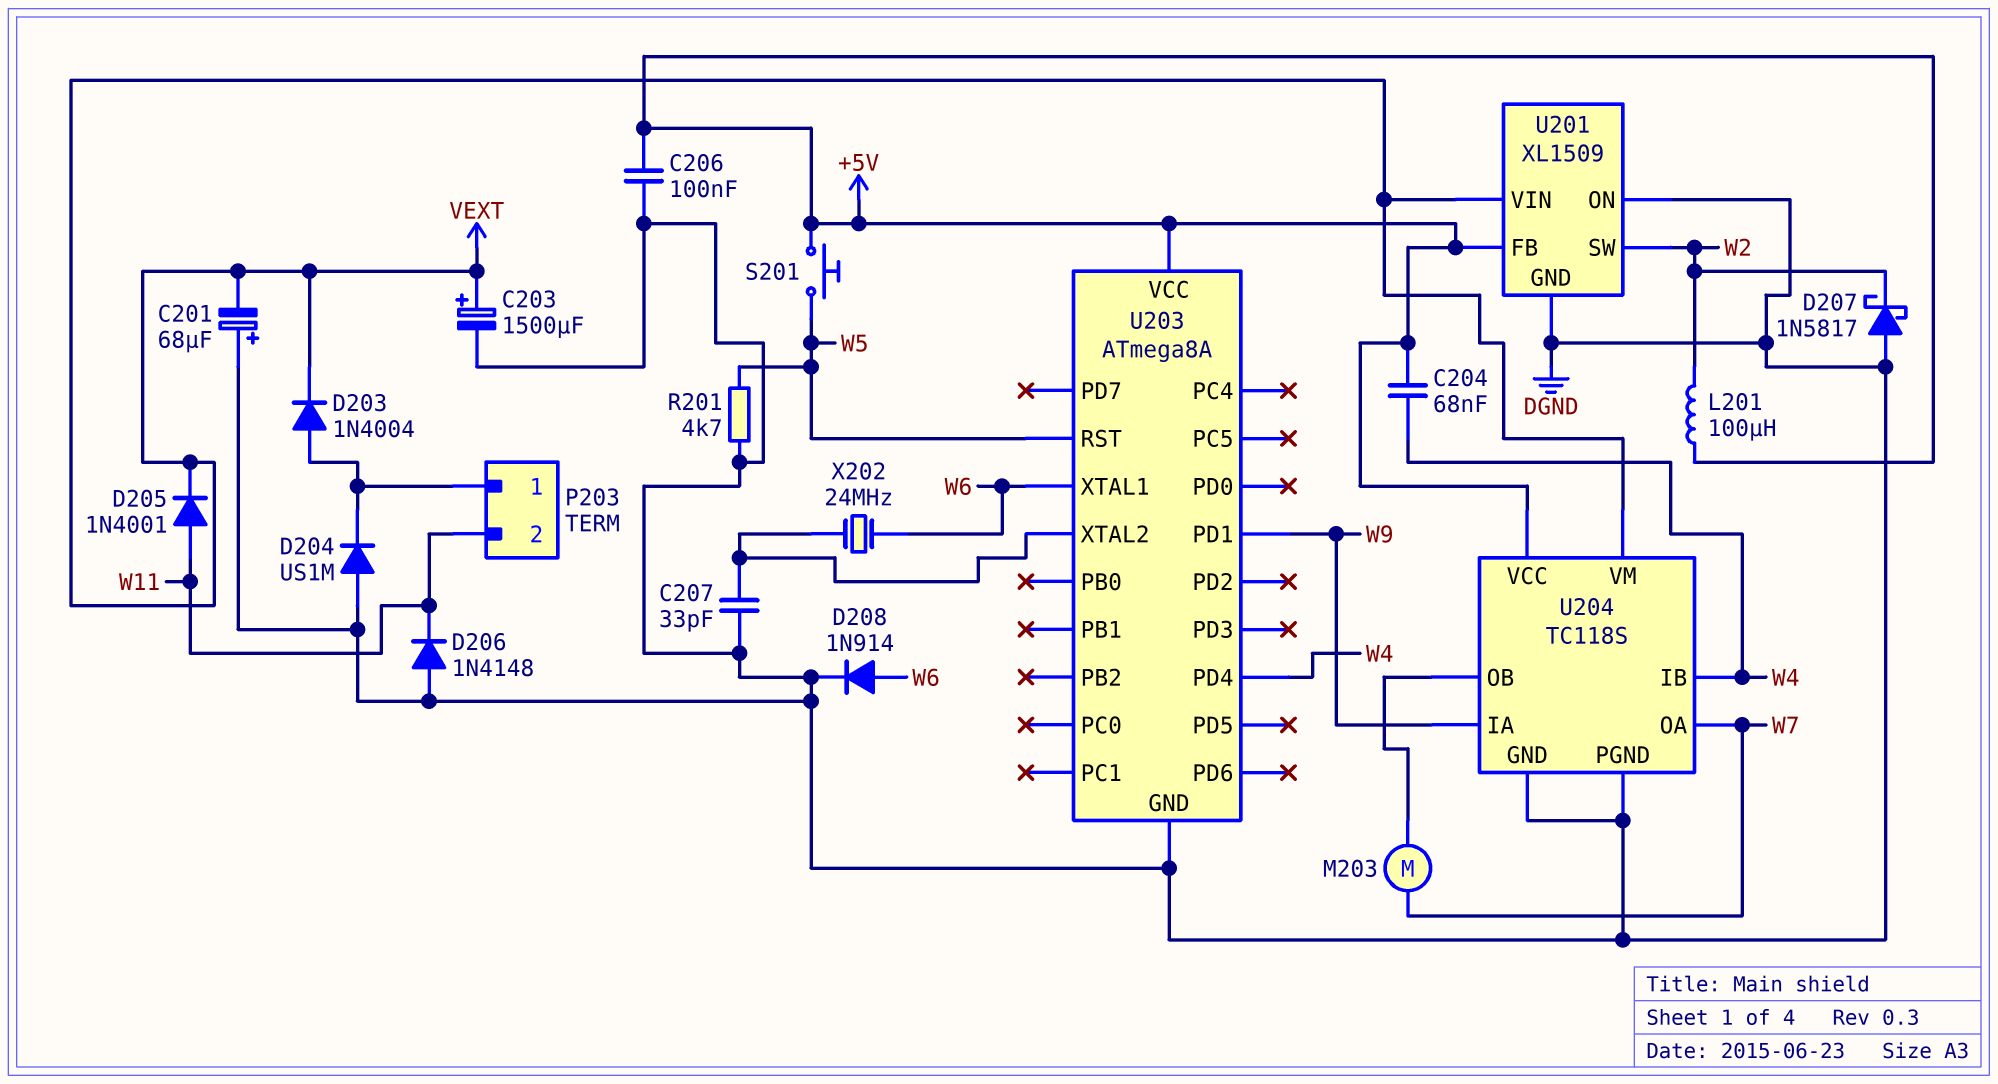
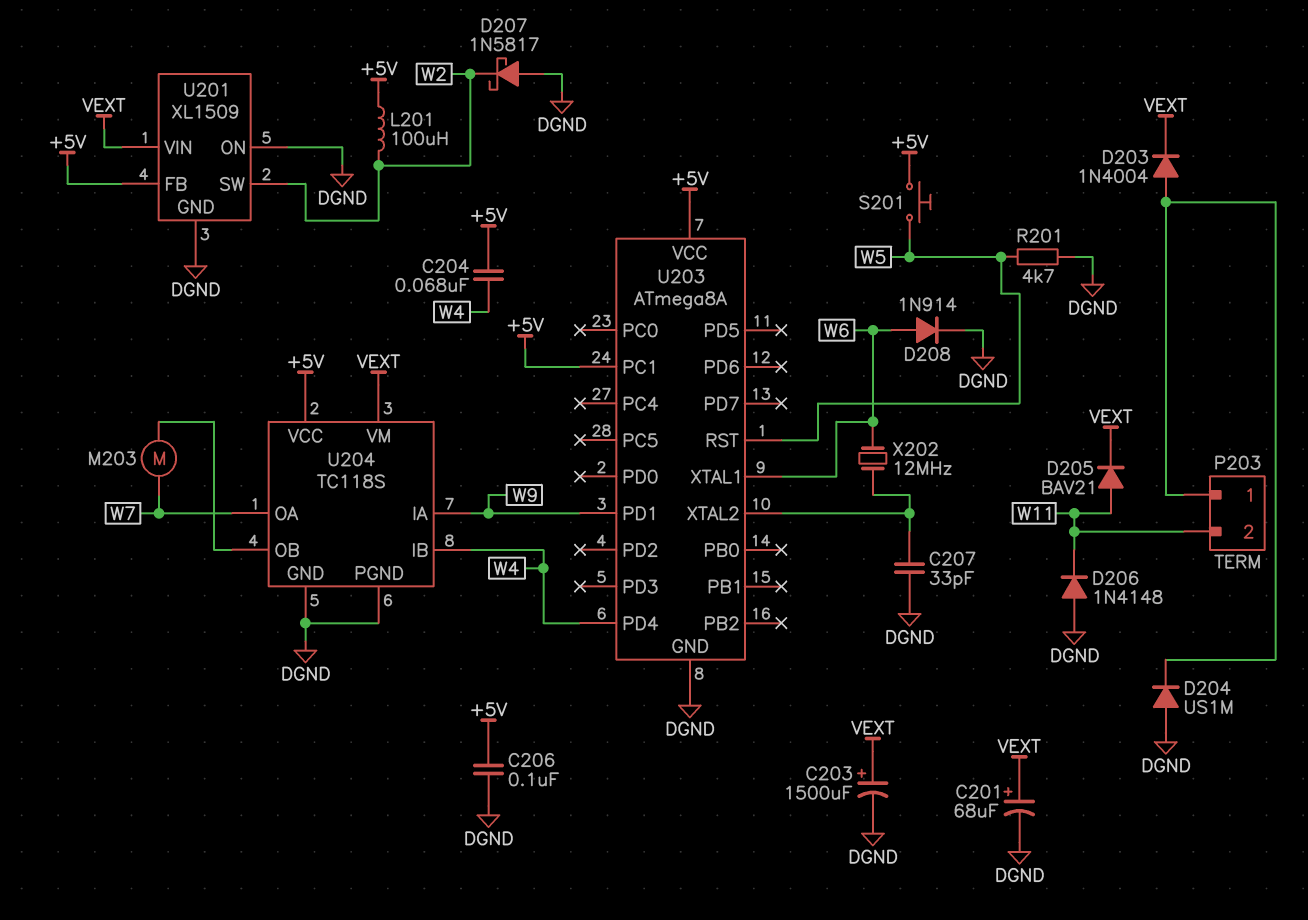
C201: 68uF (plus DGND, minus VEXT) -> 68uF (plus VEXT, minus DGND)
D205: diode 1N4001 (A W11, K VEXT) -> diode BAV21 (A W11, K VEXT)
U203 pin PC1: none -> +5V
X202: 24MHz (U203/XTAL2, W6) -> 12MHz (U203/XTAL2, W6)

